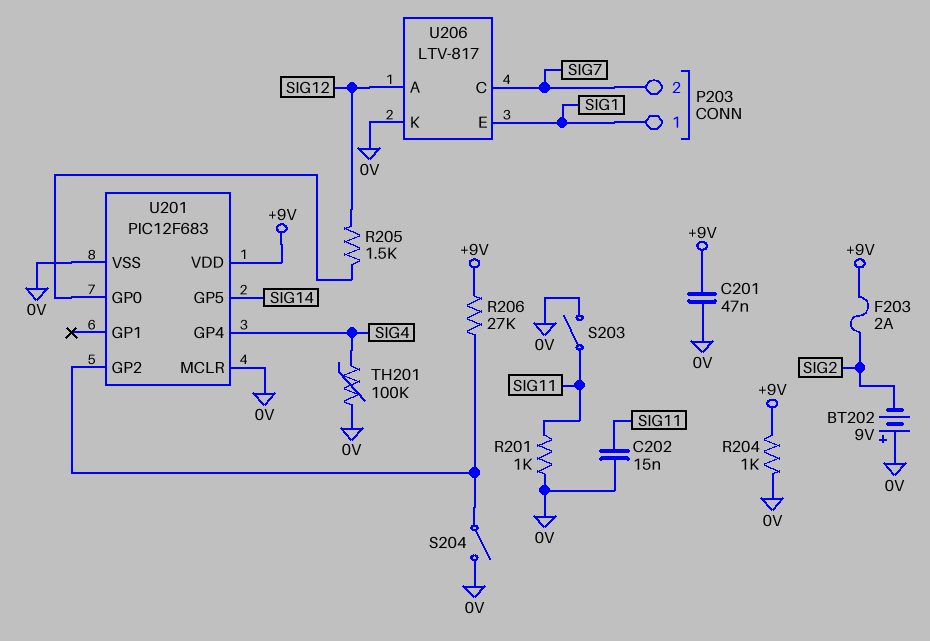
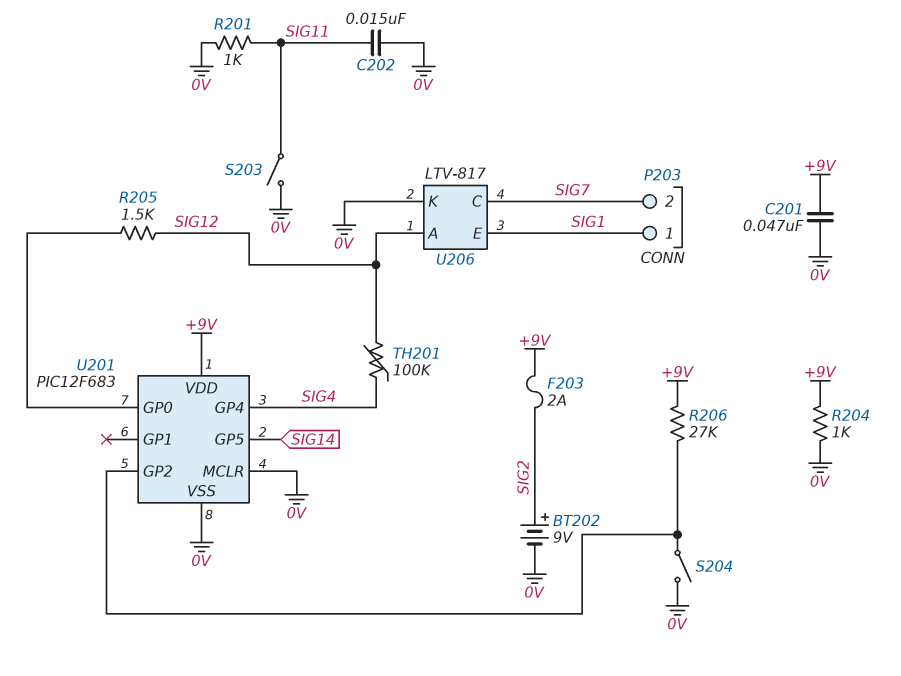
BT202: 9V (plus 0V, minus SIG2) -> 9V (plus SIG2, minus 0V)
TH201: 100k (0V, SIG4) -> 100k (SIG4, SIG12)

